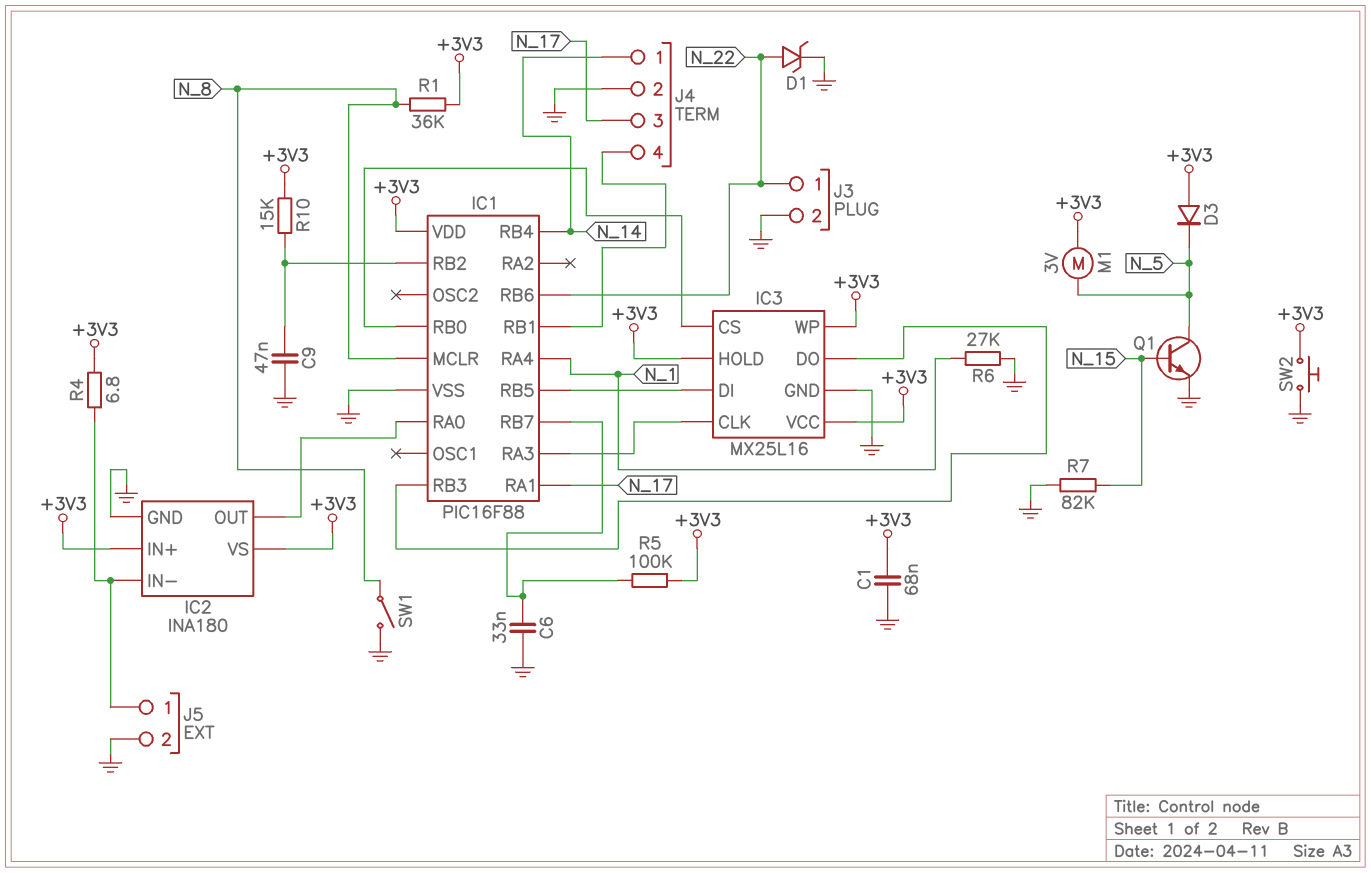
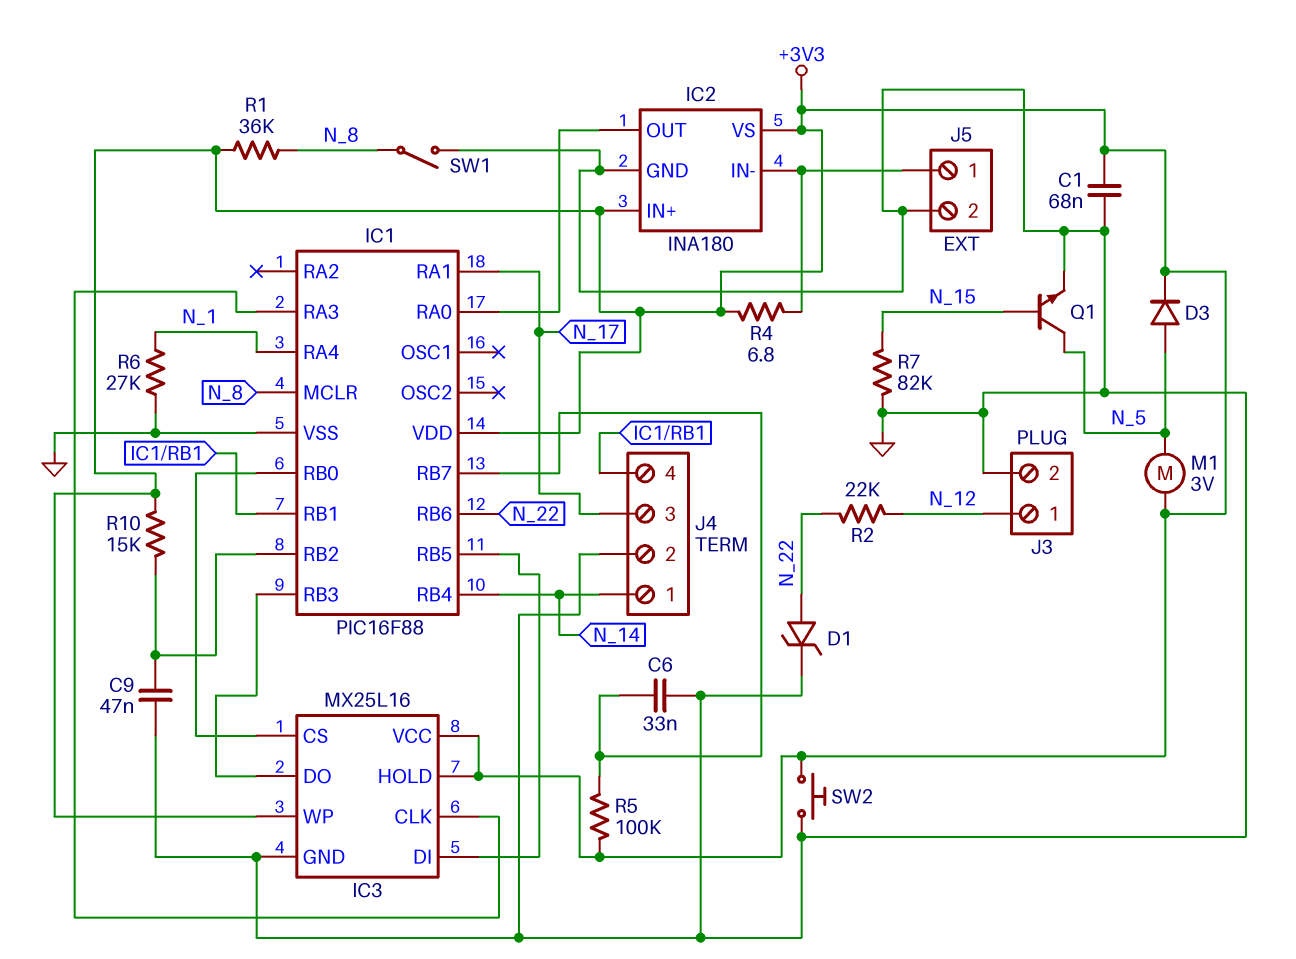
D3: diode (A +3V3, K N_5) -> diode (A N_5, K +3V3)
J3 pin 1: N_22 -> N_12
R2: none -> 22k (N_12, N_22)

